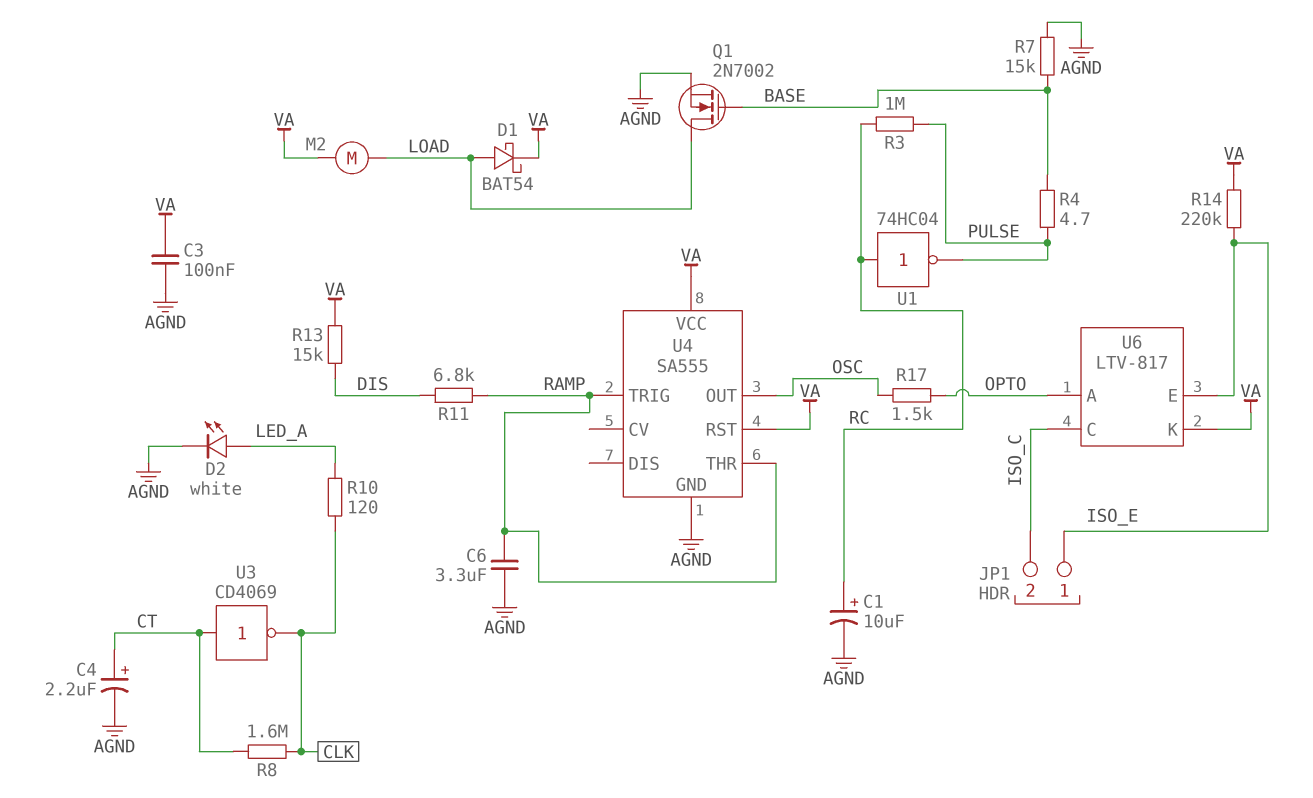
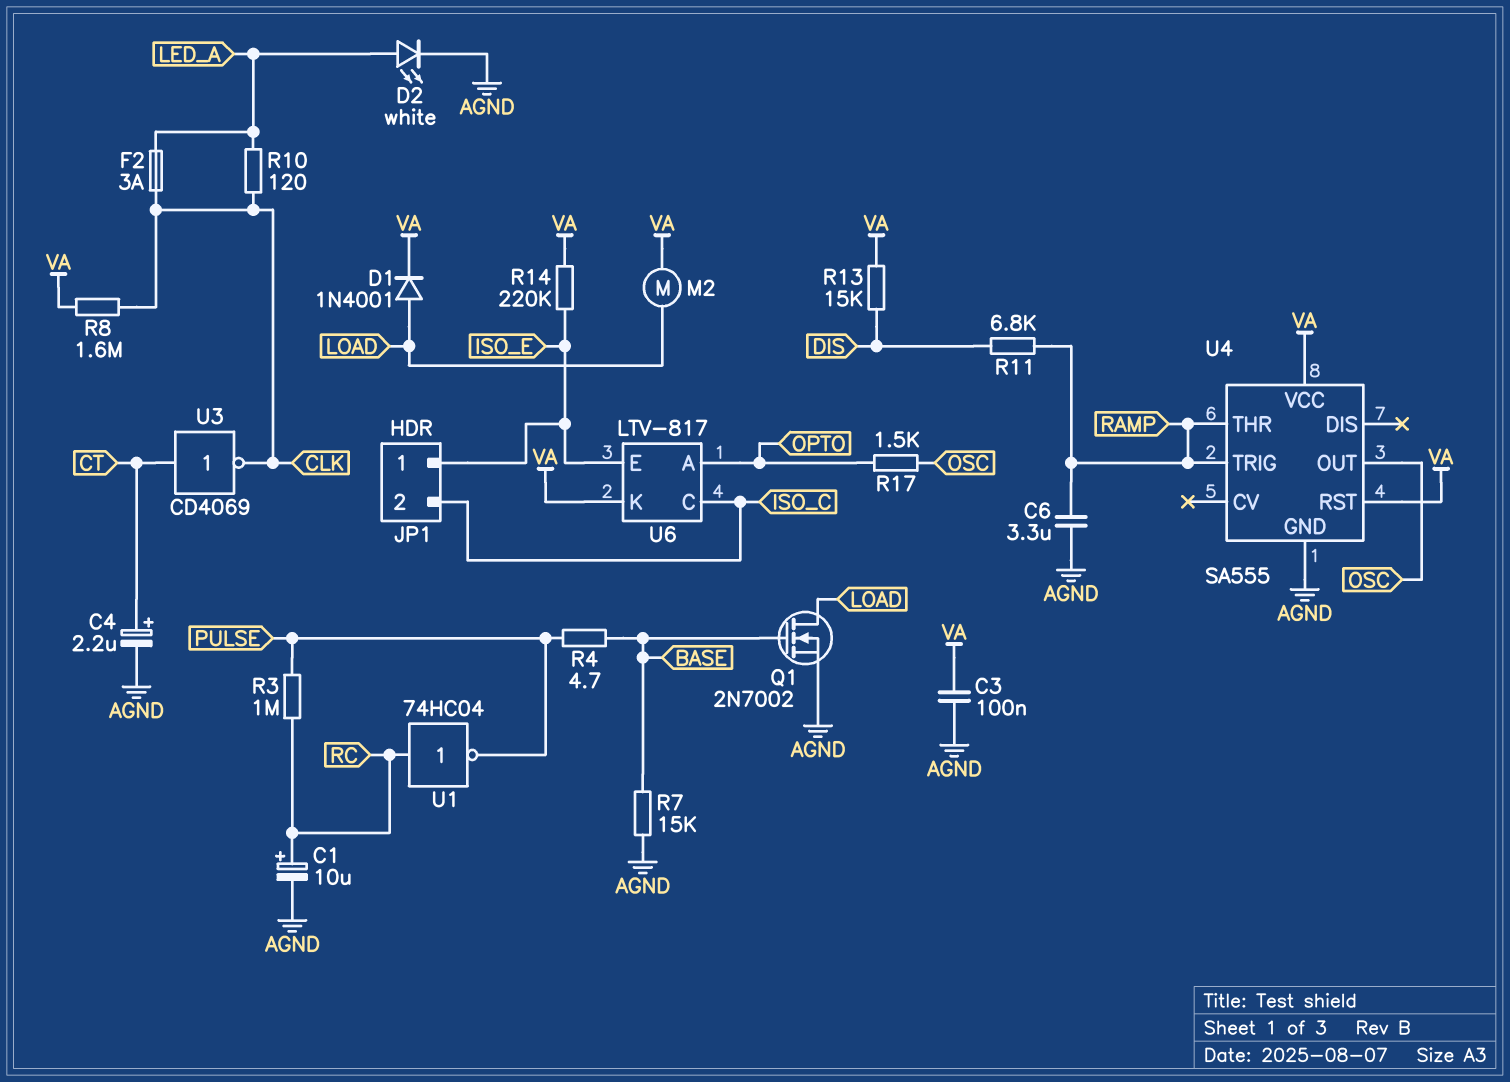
D1: schottky BAT54 (A LOAD, K VA) -> diode 1N4001 (A LOAD, K VA)
F2: none -> 3A (CLK, LED_A)
R8: 1.6M (CLK, CT) -> 1.6M (CLK, VA)

